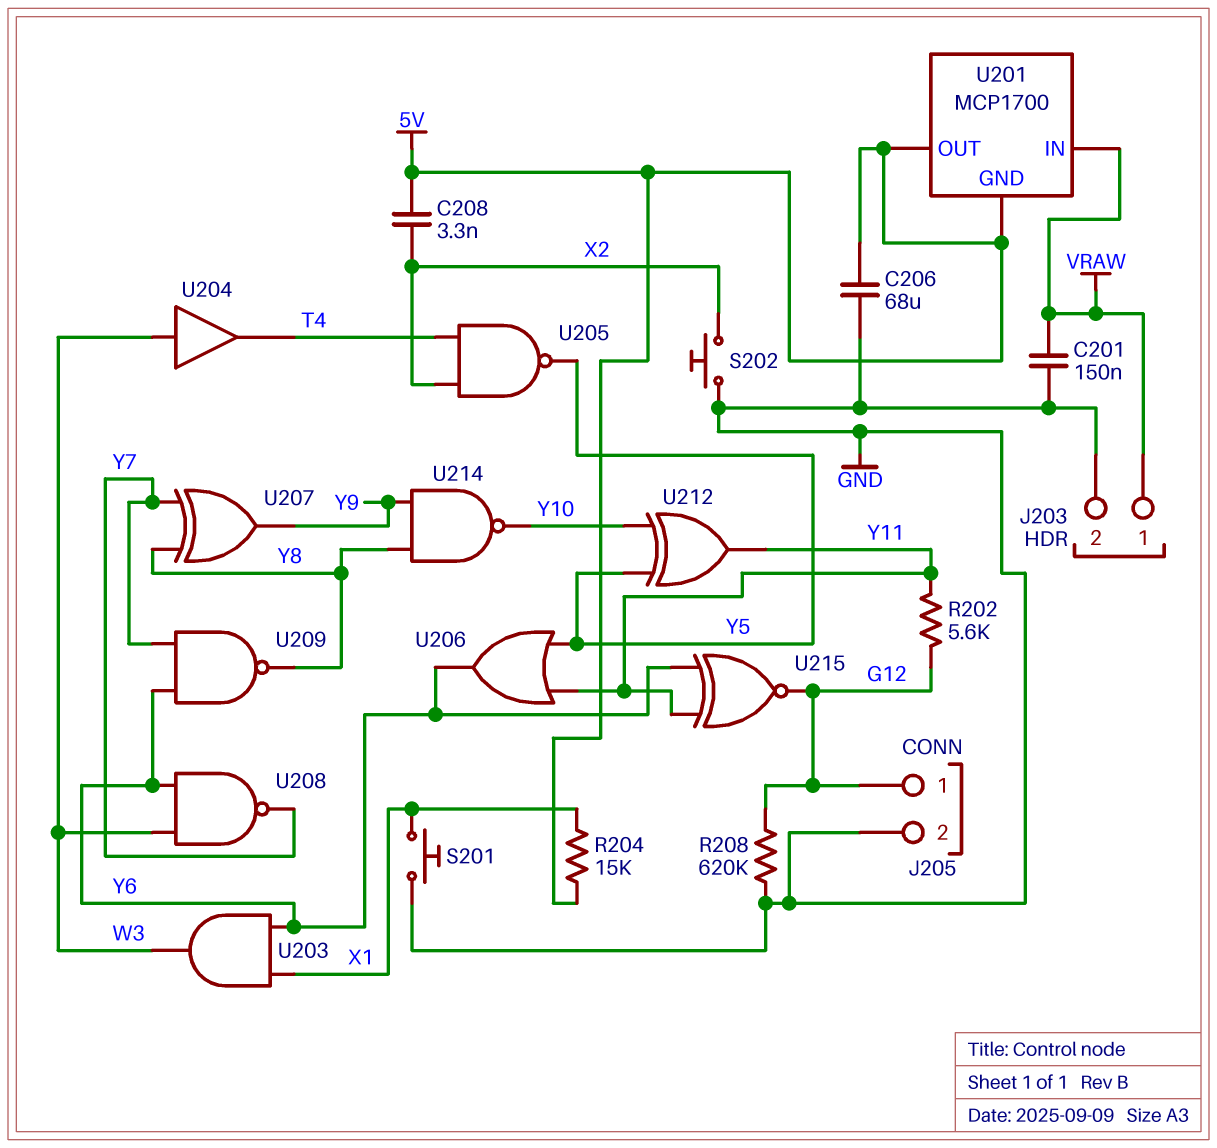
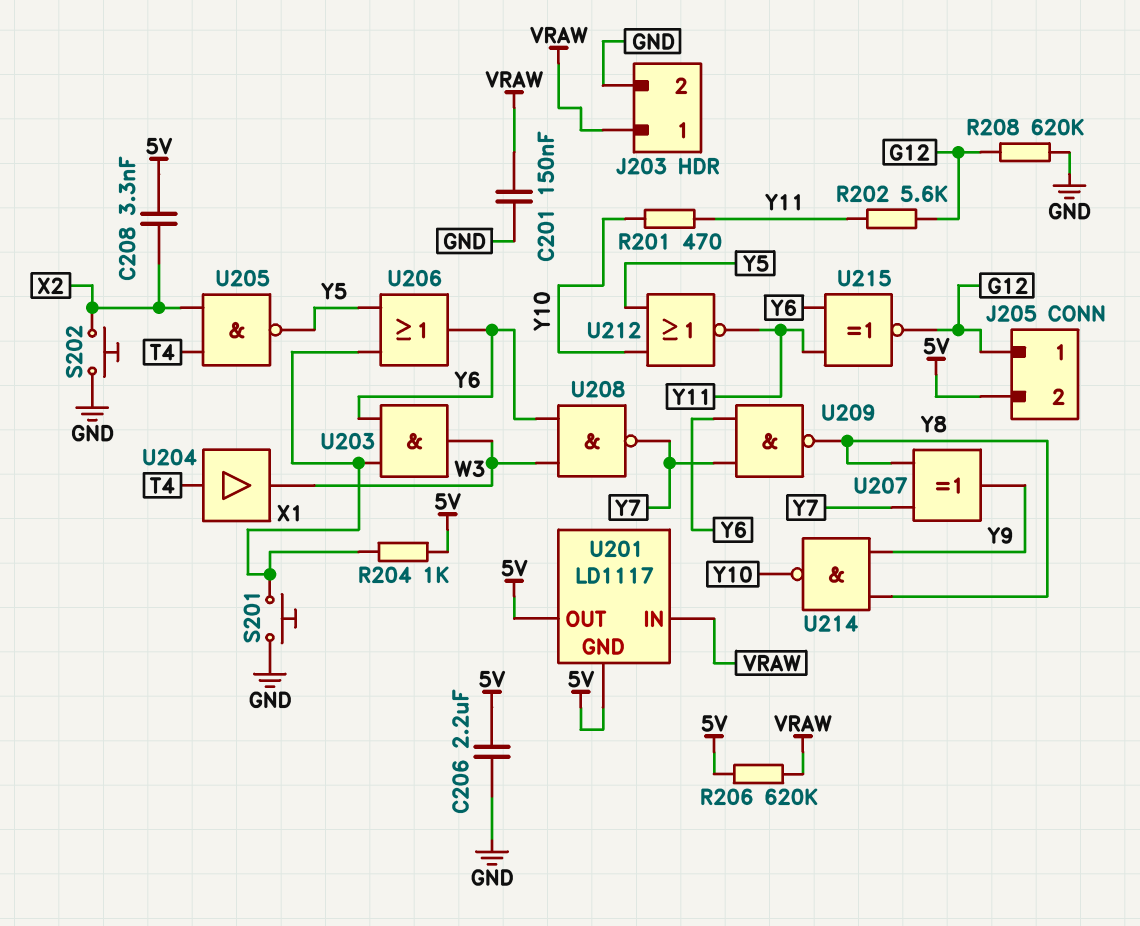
C206: 68uF (5V, GND) -> 2.2uF (5V, GND)
J205 pin 2: GND -> 5V
R201: none -> 470 (Y10, Y11)
R204: 15k (5V, X1) -> 1k (5V, X1)
R206: none -> 620k (5V, VRAW)
U201: MCP1700 -> LD1117
U204: buffer (in W3, out T4) -> buffer (in T4, out W3)
U206: OR (in Y5, in Y11, out Y6) -> OR (in X1, in Y5, out Y6)
U212: XOR (in Y5, in Y10, out Y11) -> NOR (in Y5, in Y10, out Y11)

